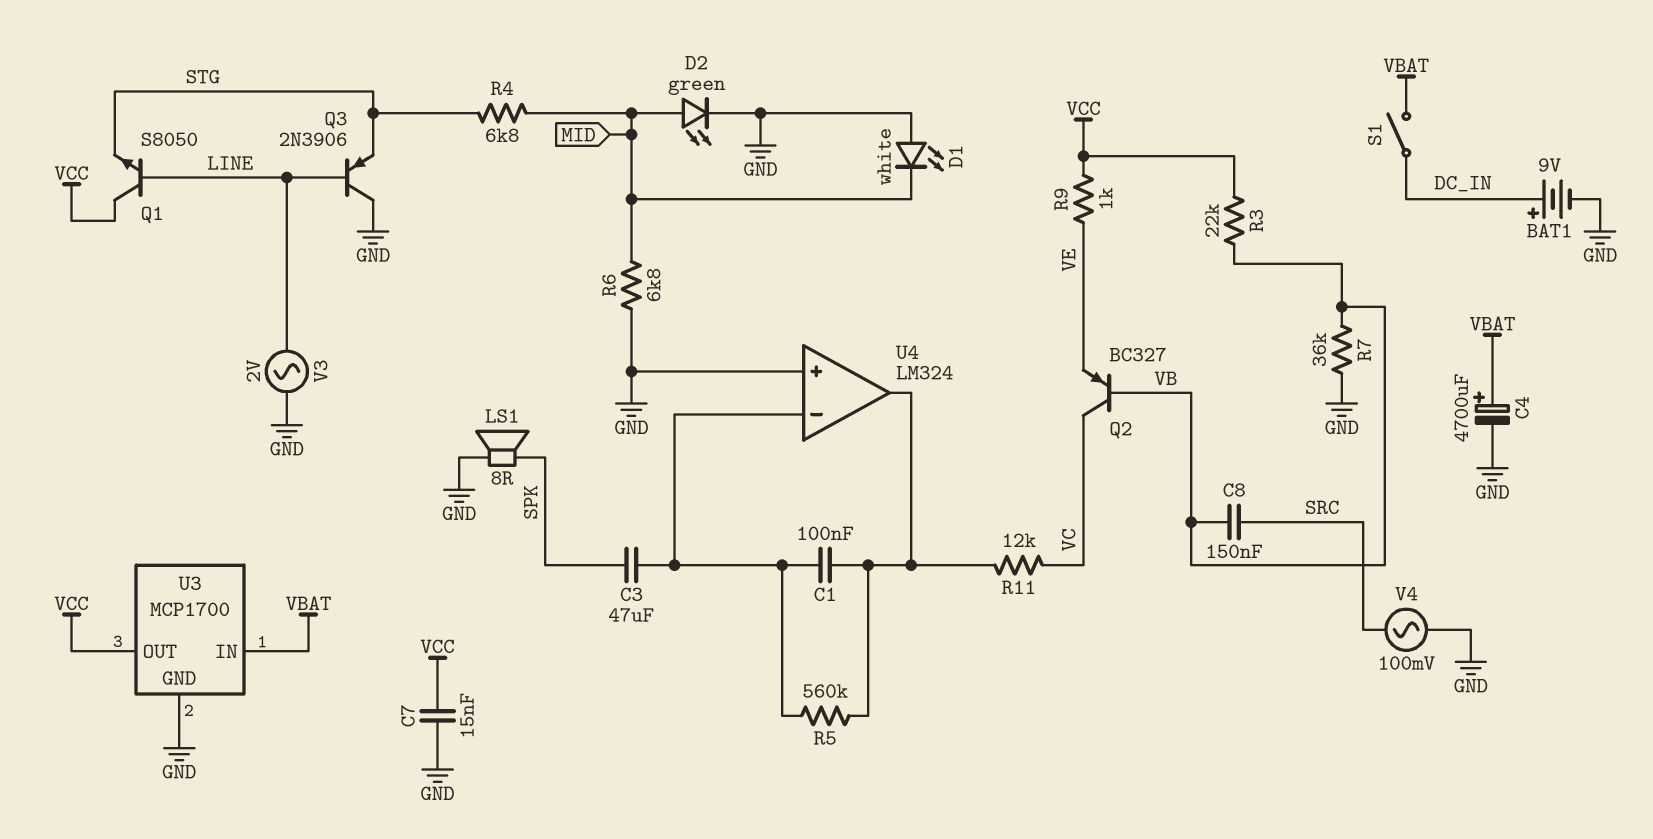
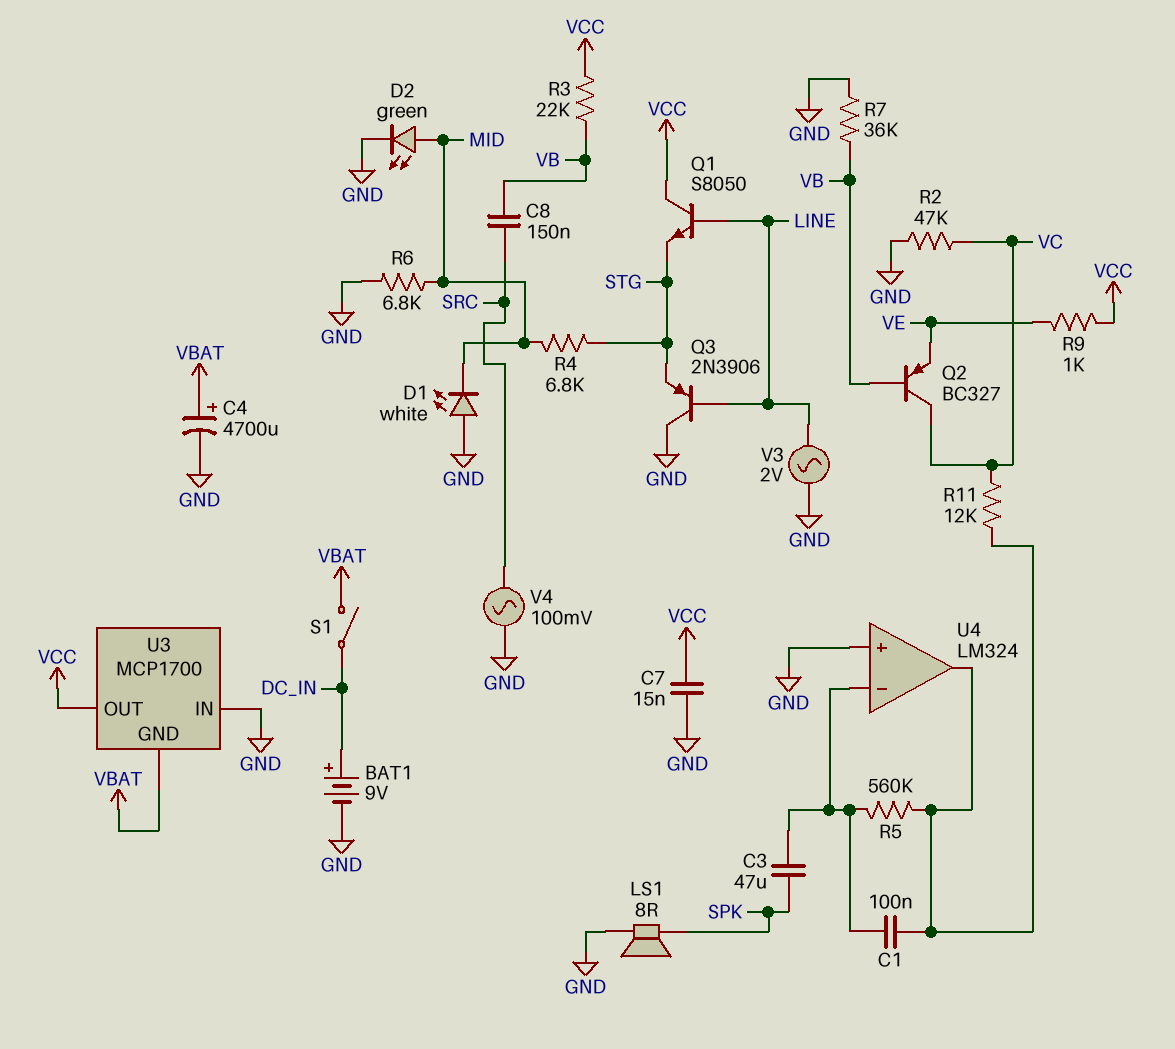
R2: none -> 47k (GND, VC)
U3 pin GND: GND -> VBAT
U3 pin IN: VBAT -> GND

